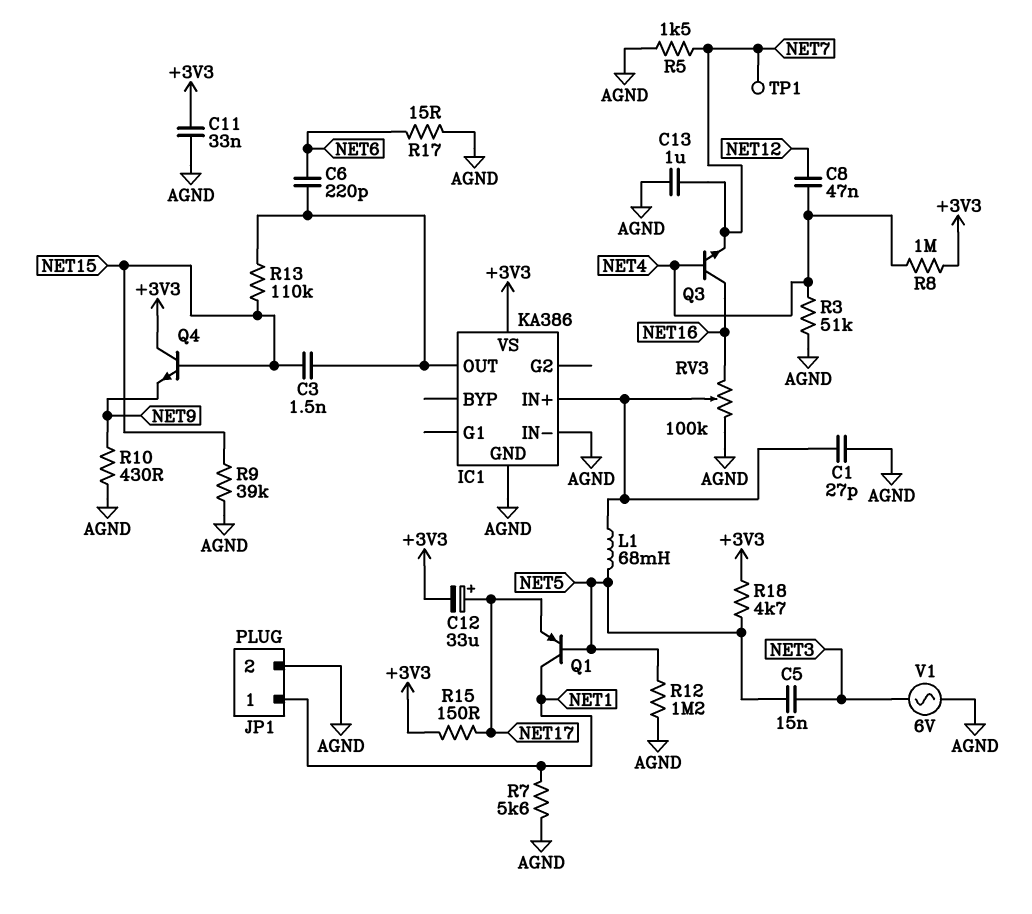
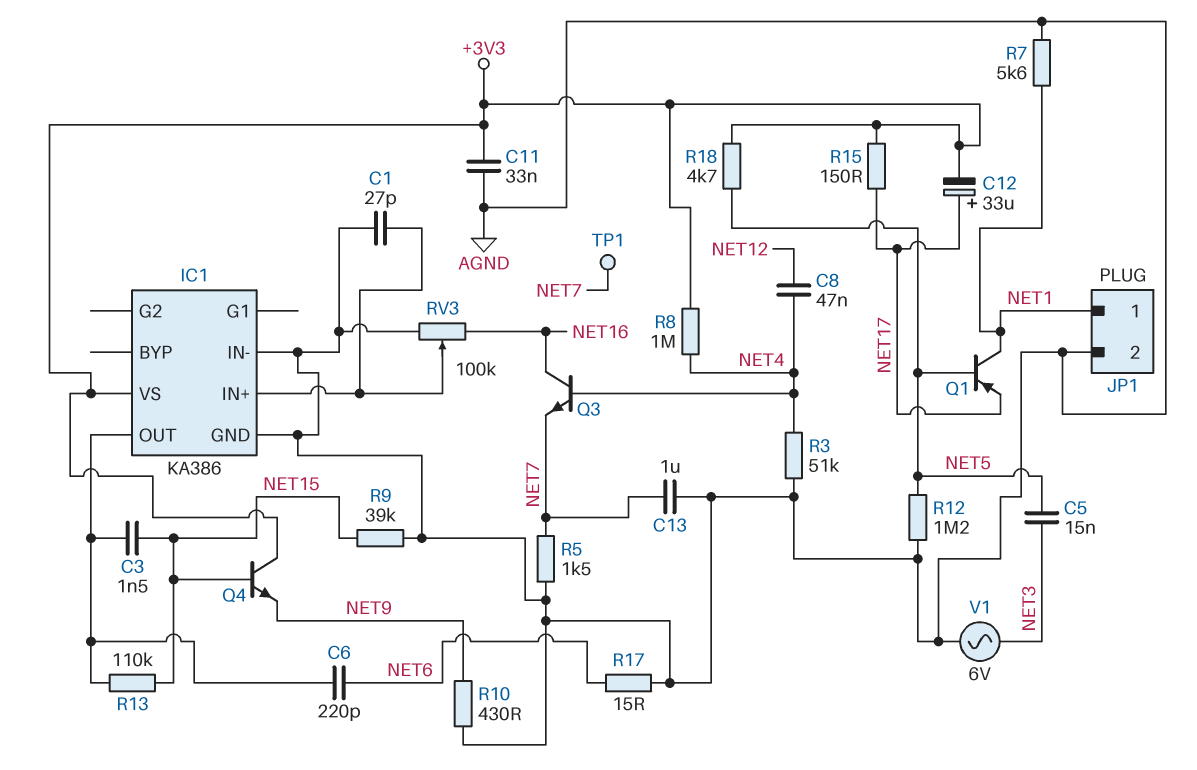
L1: 68mH (IC1/IN+, NET5) -> none

